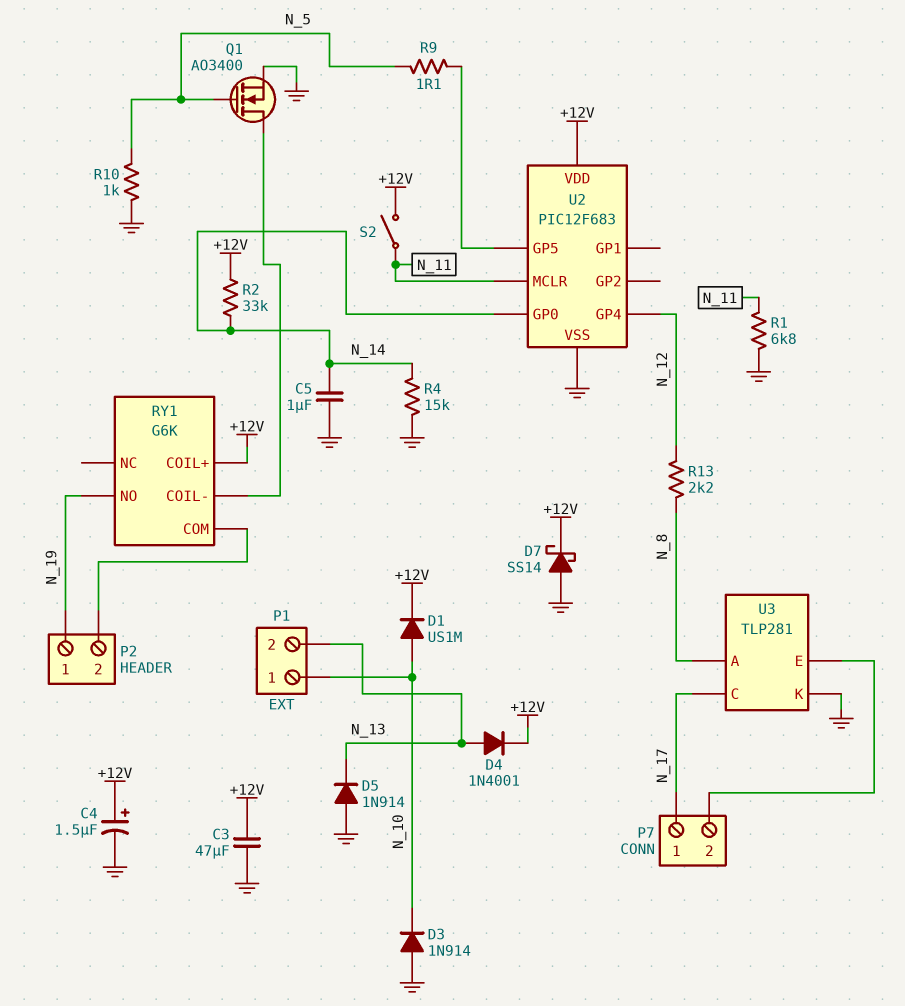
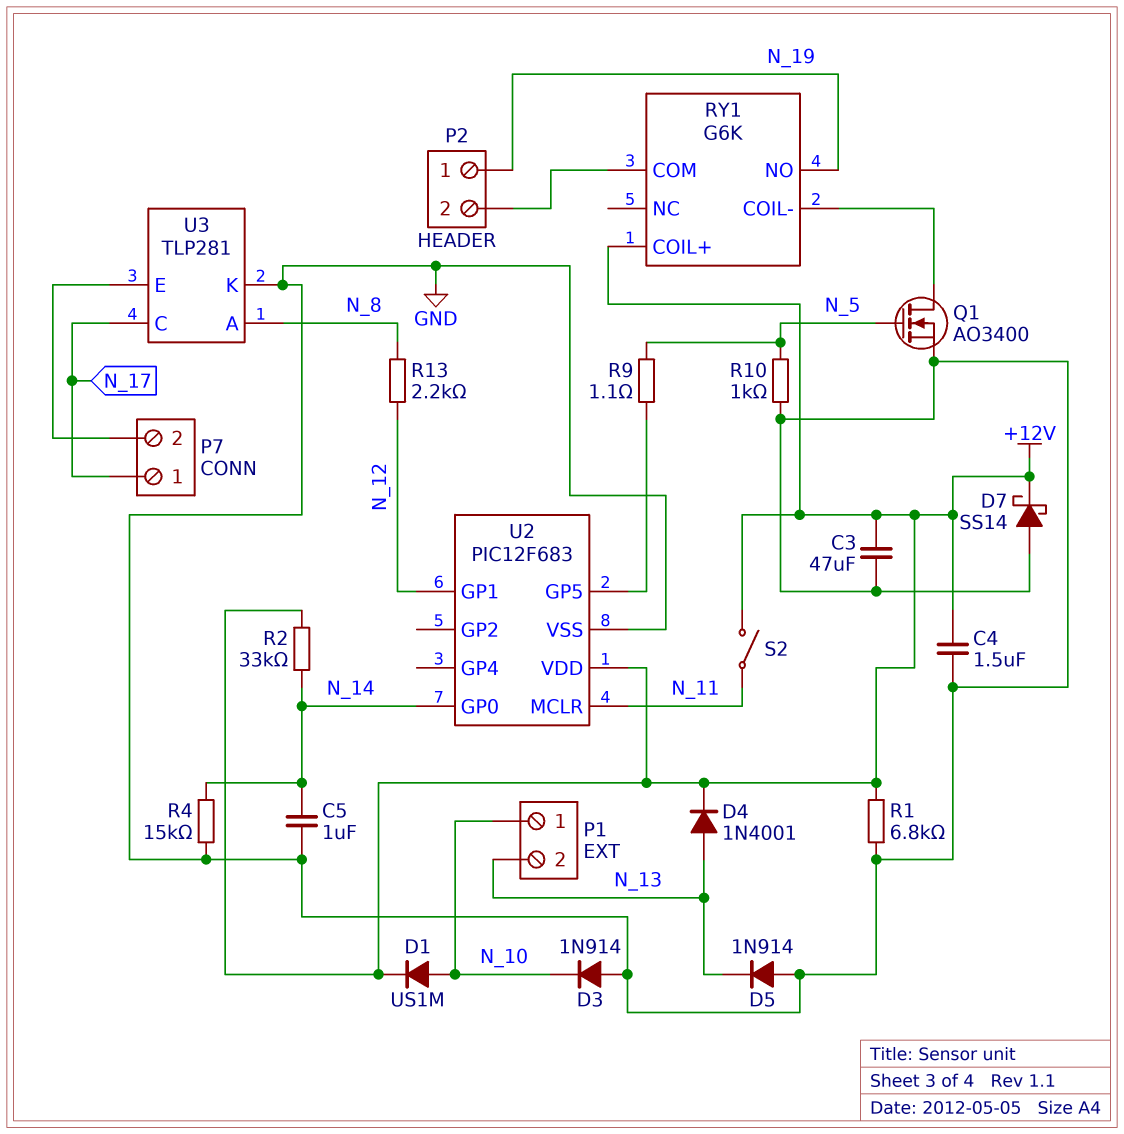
C4: 1.5uF (plus +12V, minus GND) -> 1.5uF (+12V, GND)
R1: 6.8k (GND, N_11) -> 6.8k (+12V, GND)
U2 pin GP1: none -> N_12
U2 pin GP4: N_12 -> none

